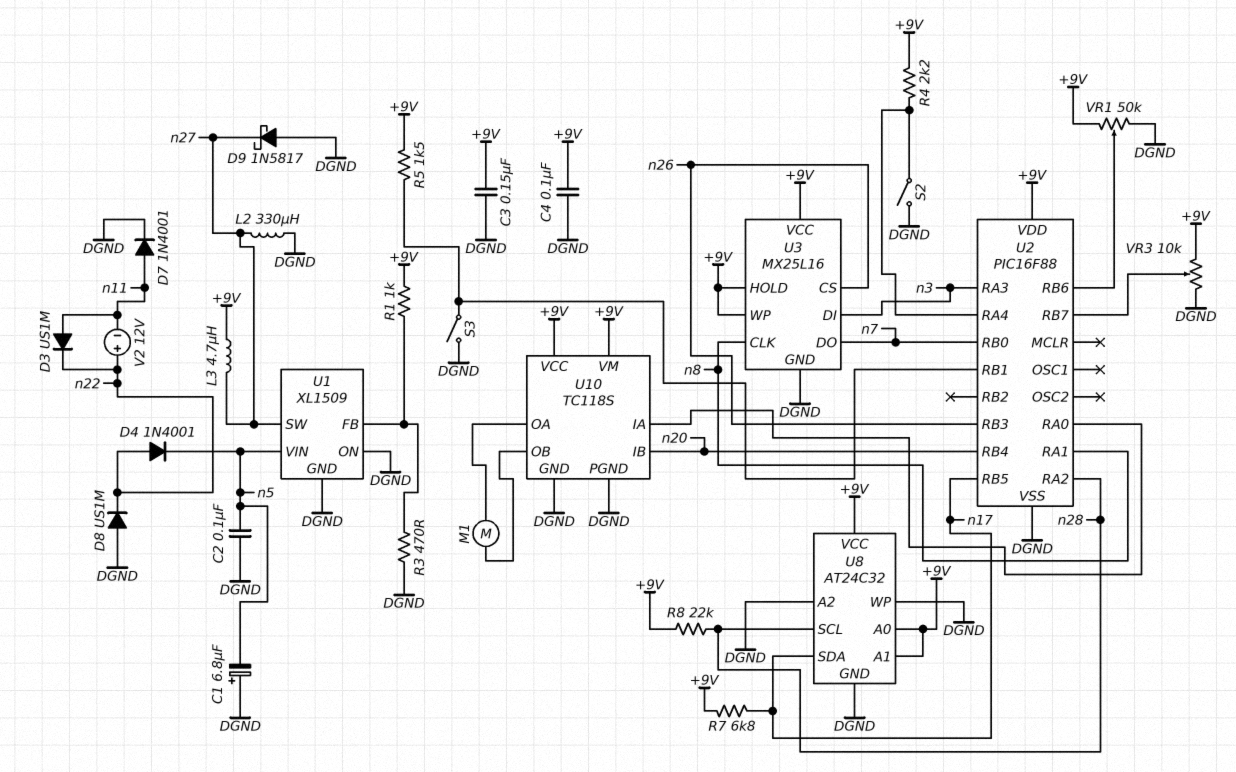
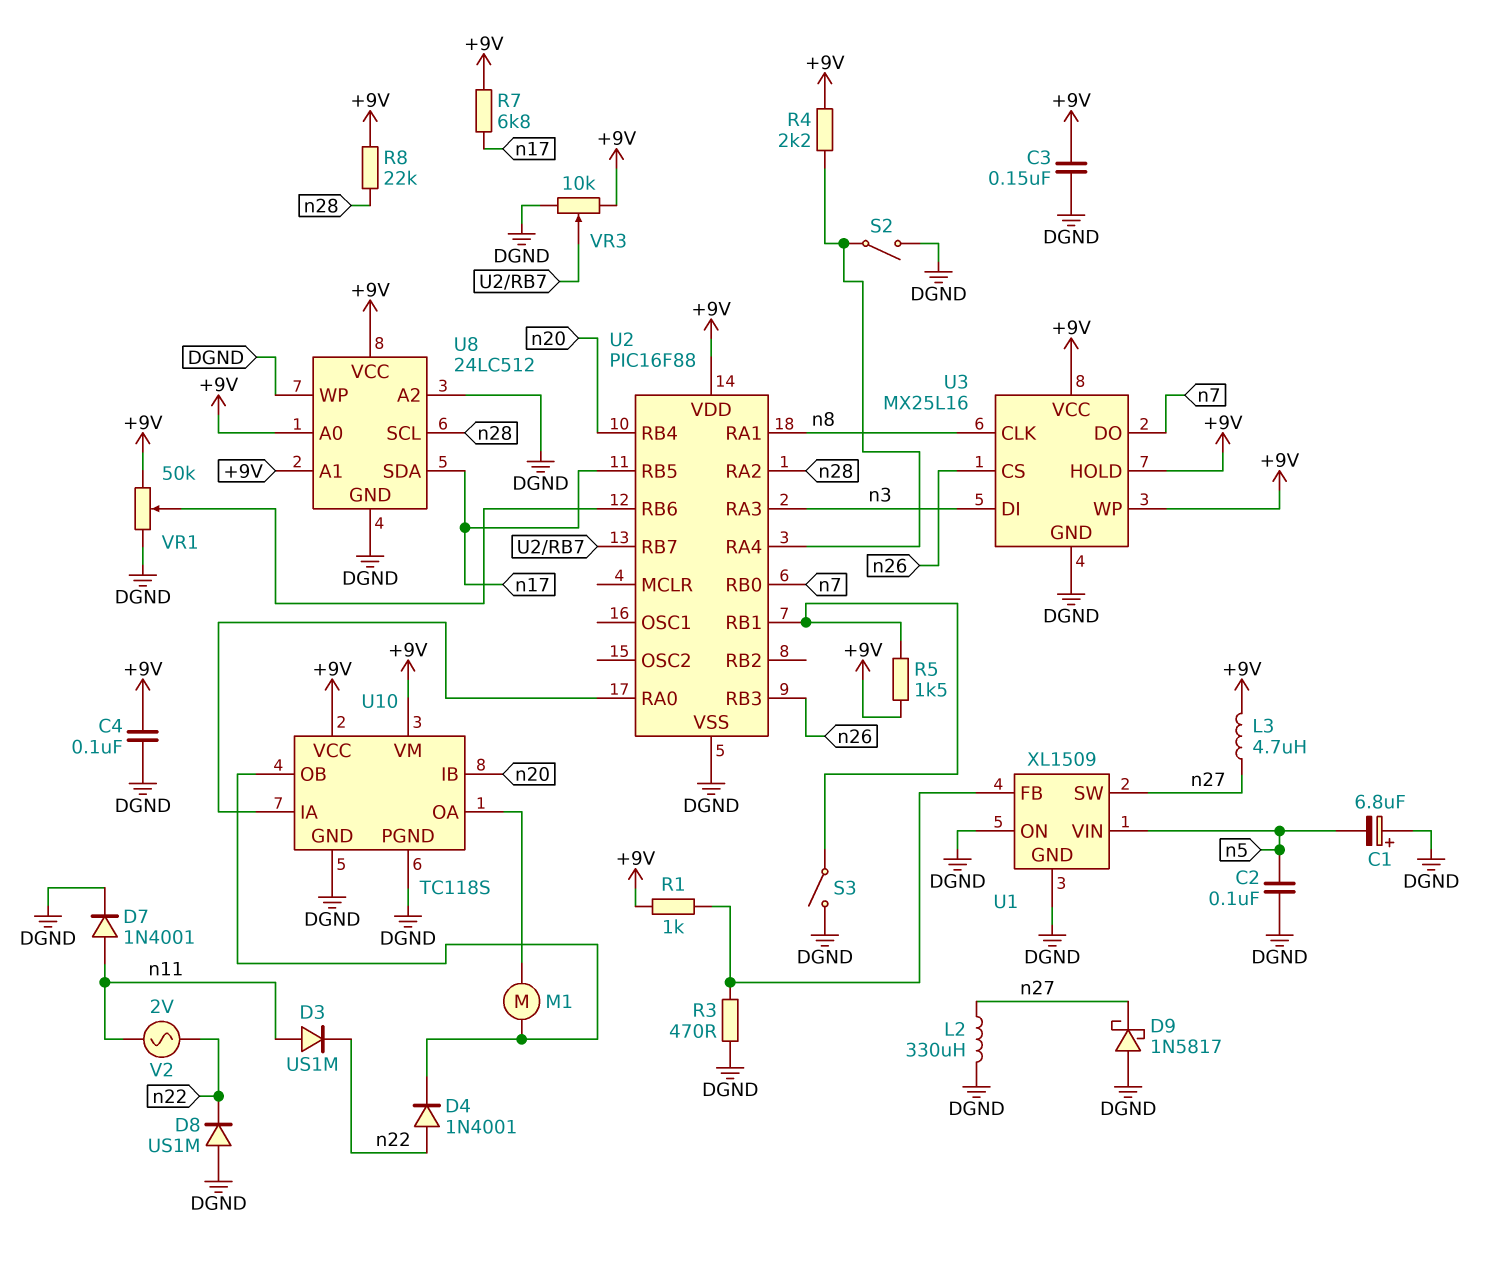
D4: diode 1N4001 (A n22, K n5) -> diode 1N4001 (A n22, K U10/OB)
U8: AT24C32 -> 24LC512
V2: 12V (plus n22, minus n11) -> AC 2V (n11, n22)

